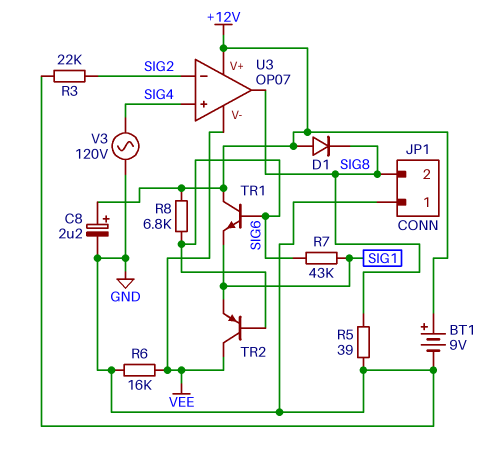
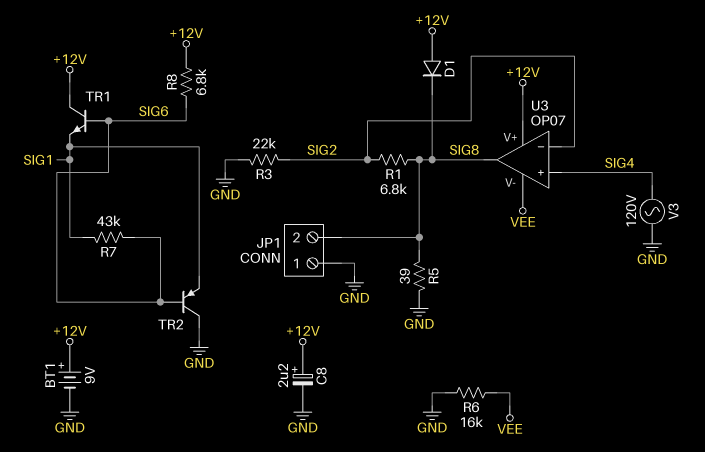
R1: none -> 6.8k (SIG2, SIG8)
TR2: PNP (B SIG6, C VEE, E SIG1) -> PNP (B SIG6, C GND, E SIG1)

